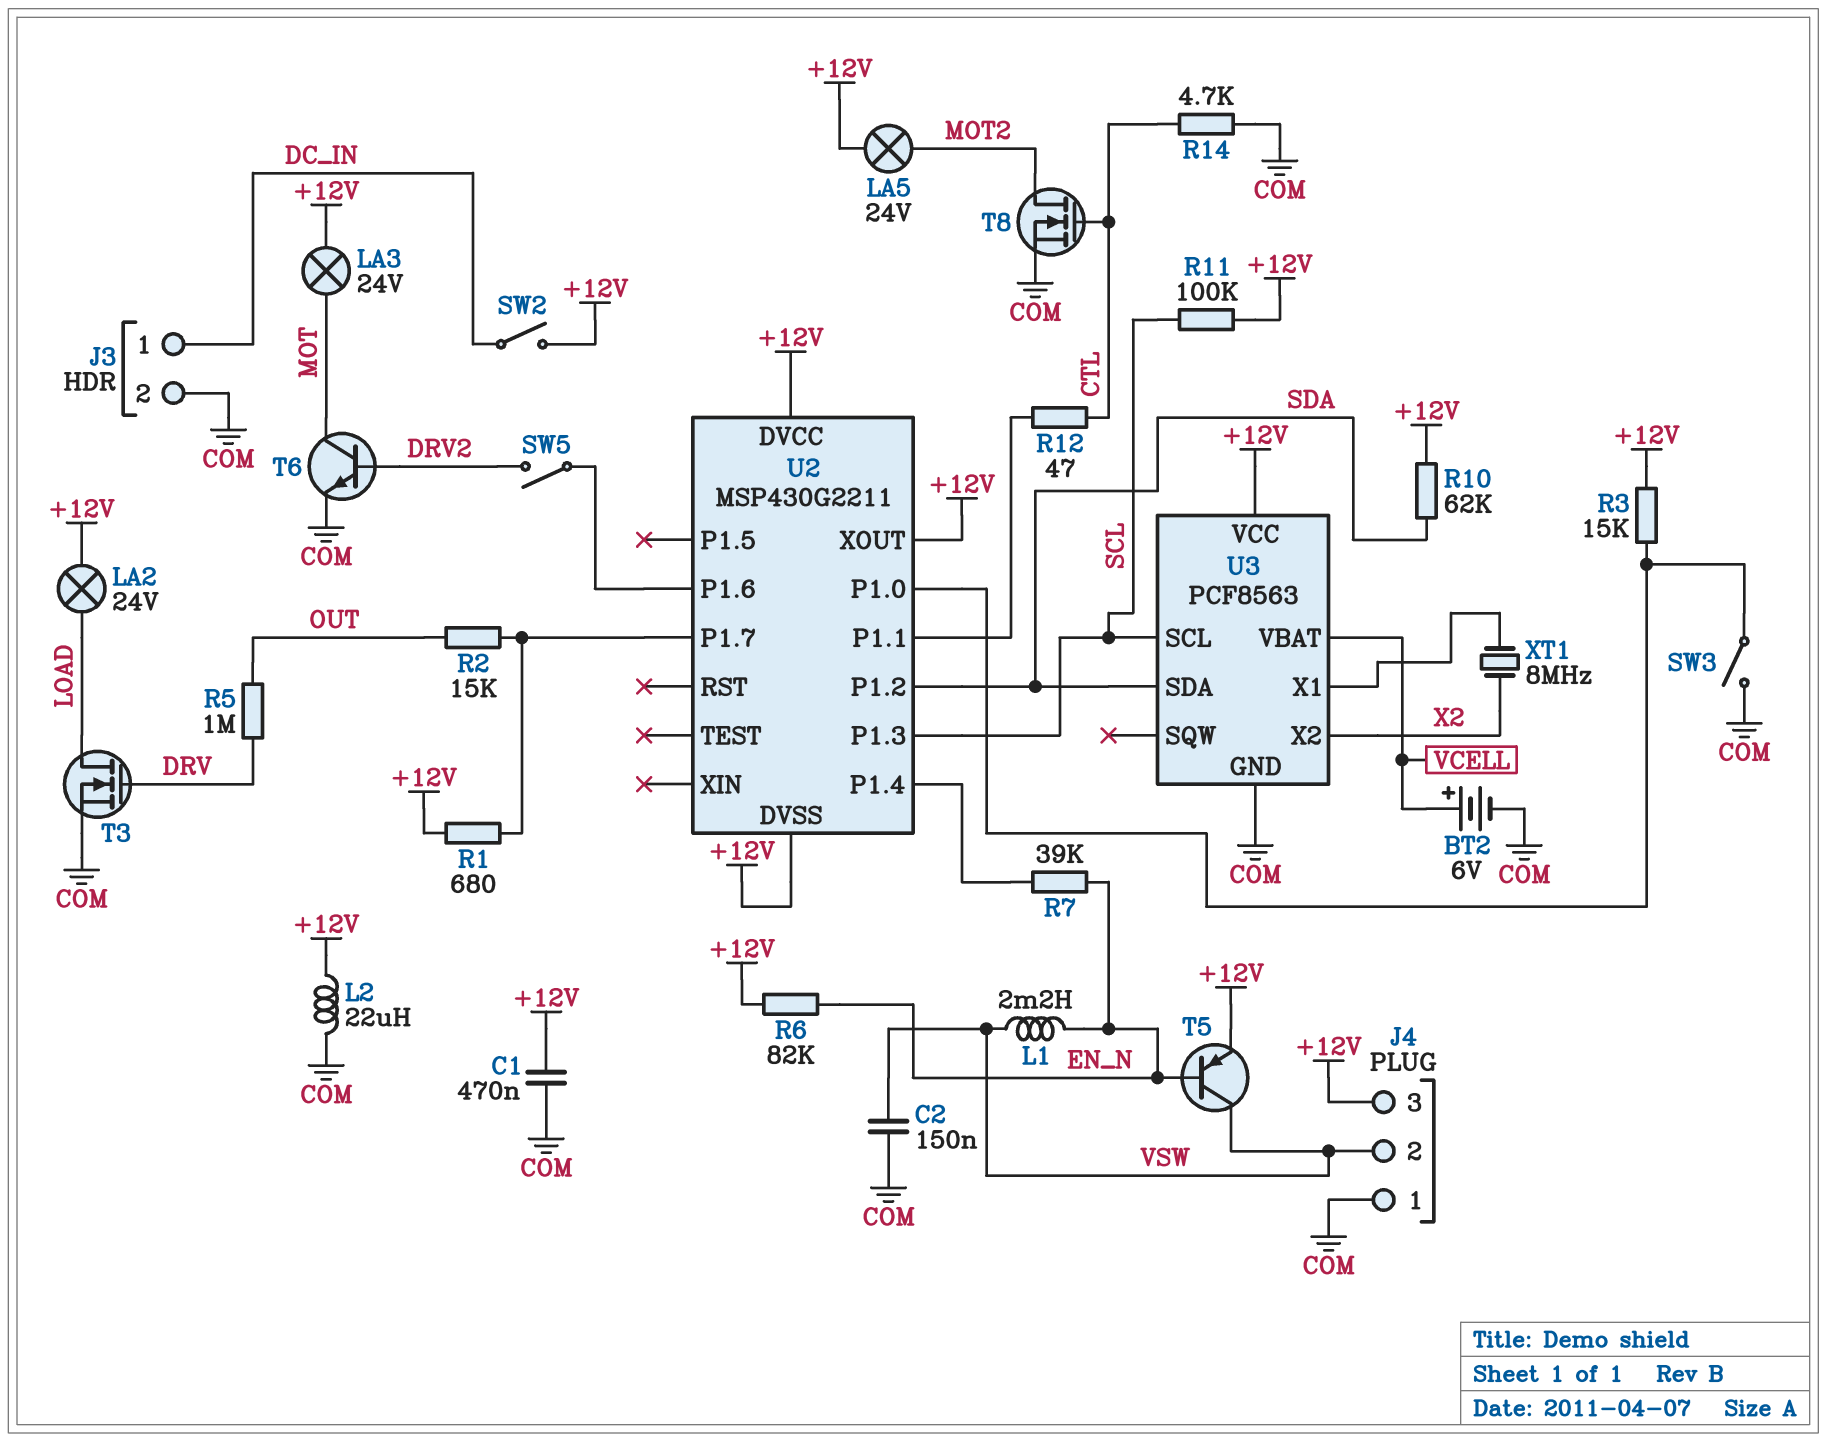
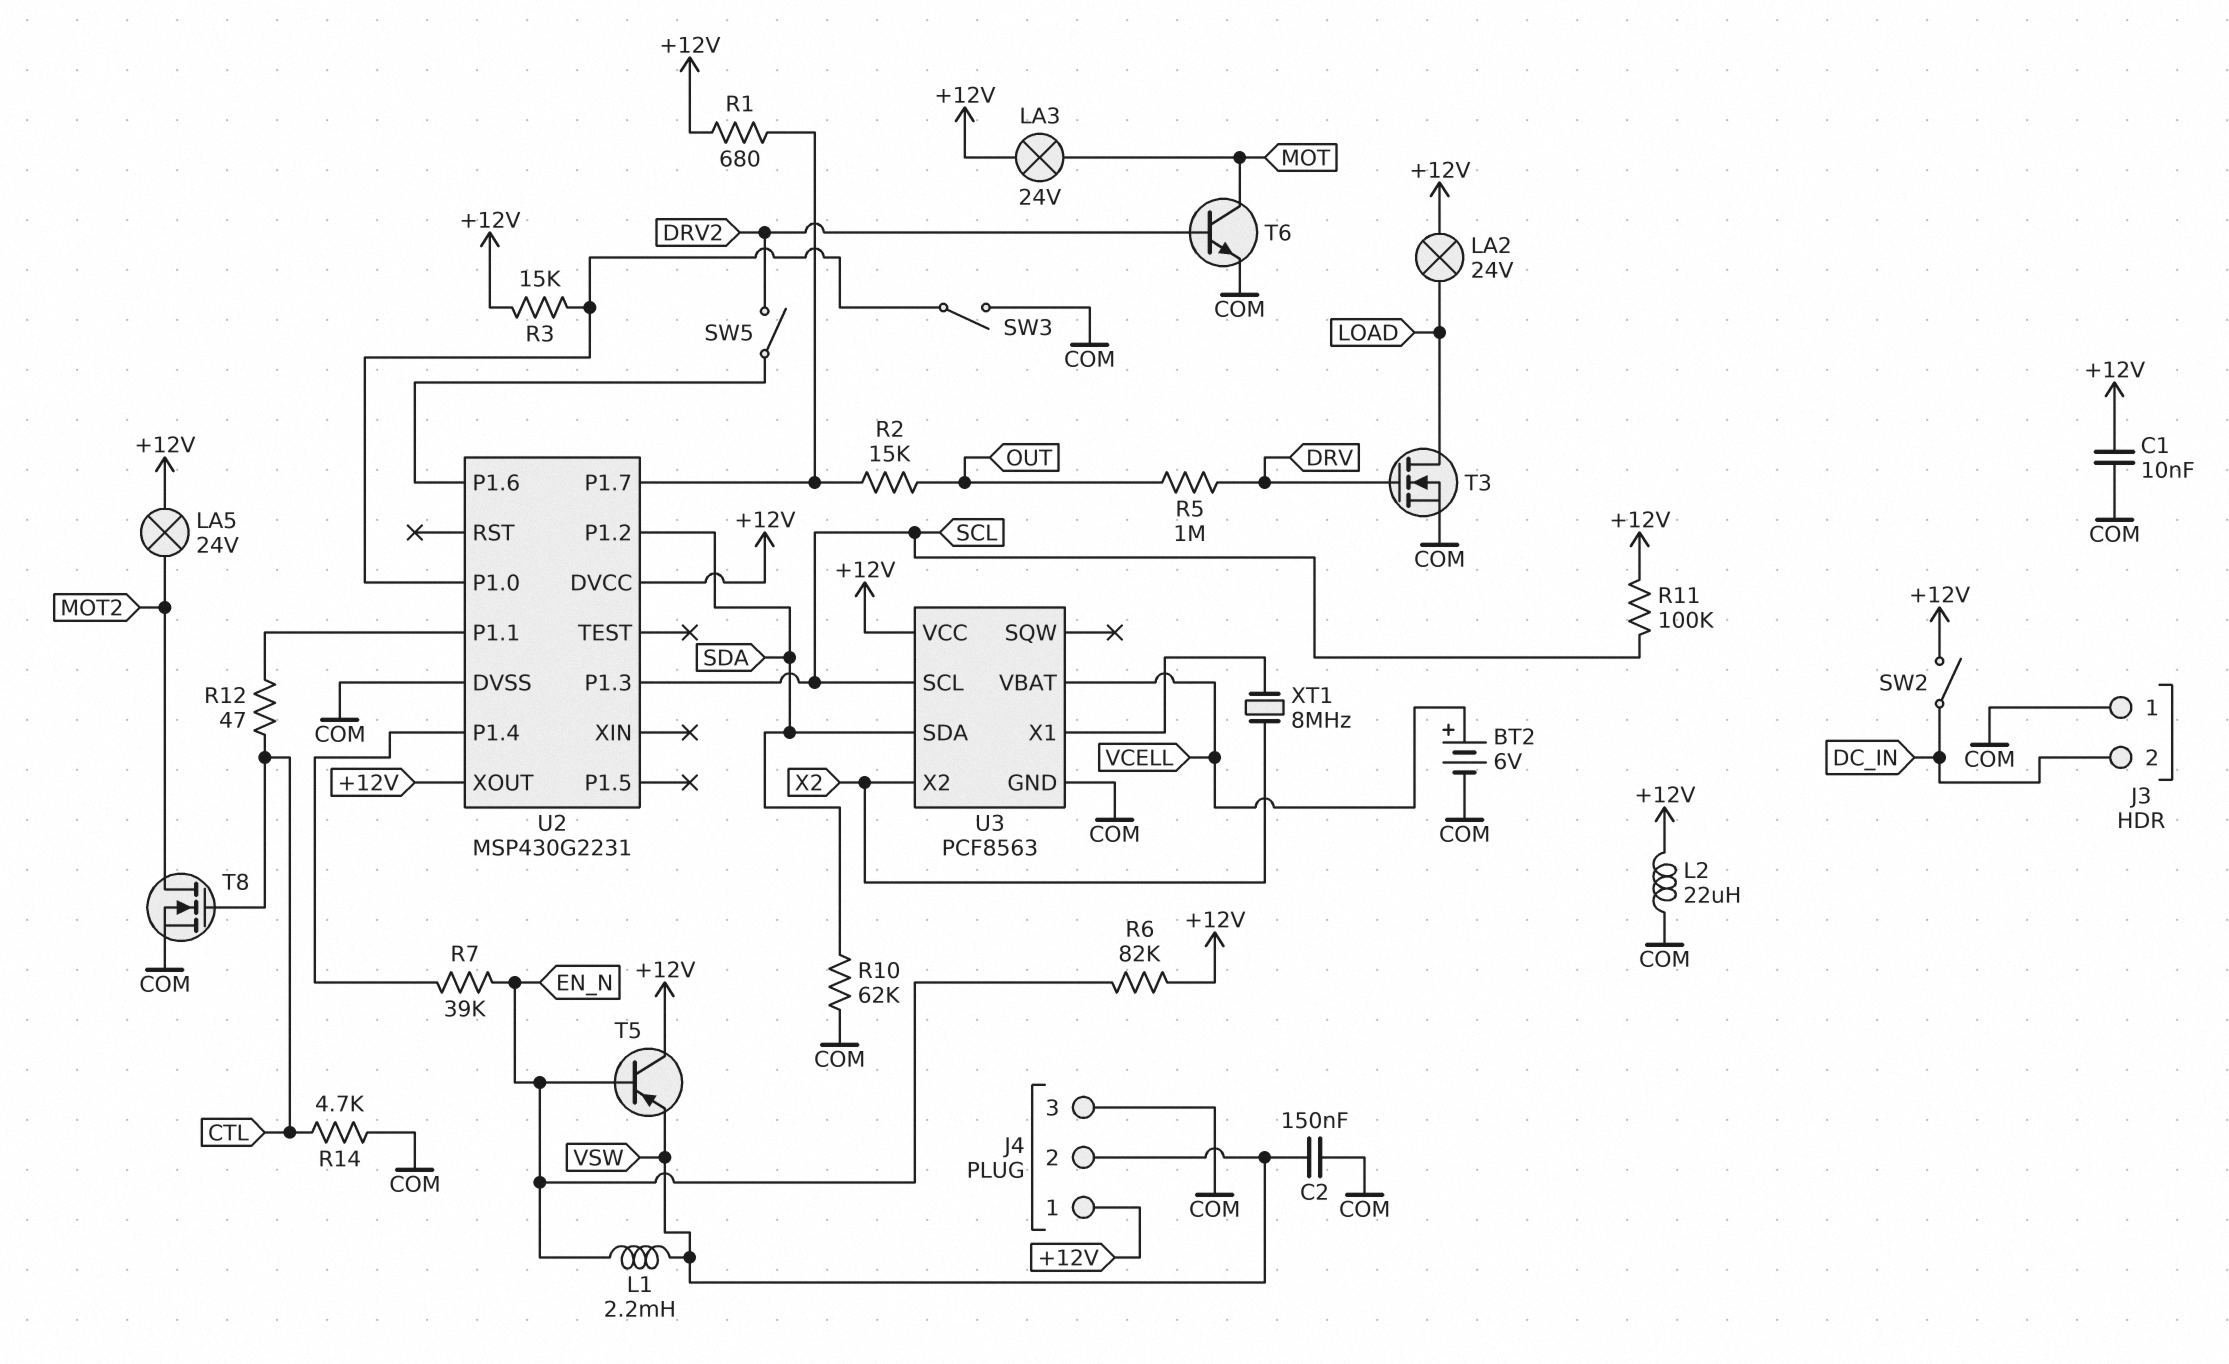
C1: 470nF (+12V, COM) -> 10nF (+12V, COM)
J3 pin 1: DC_IN -> COM
J3 pin 2: COM -> DC_IN
J4 pin 1: COM -> +12V
J4 pin 3: +12V -> COM
R10: 62k (+12V, SDA) -> 62k (COM, SDA)
T5: PNP (B EN_N, C VSW, E +12V) -> PNP (B EN_N, C +12V, E VSW)
U2: MSP430G2211 -> MSP430G2231
U2 pin DVSS: +12V -> COM

